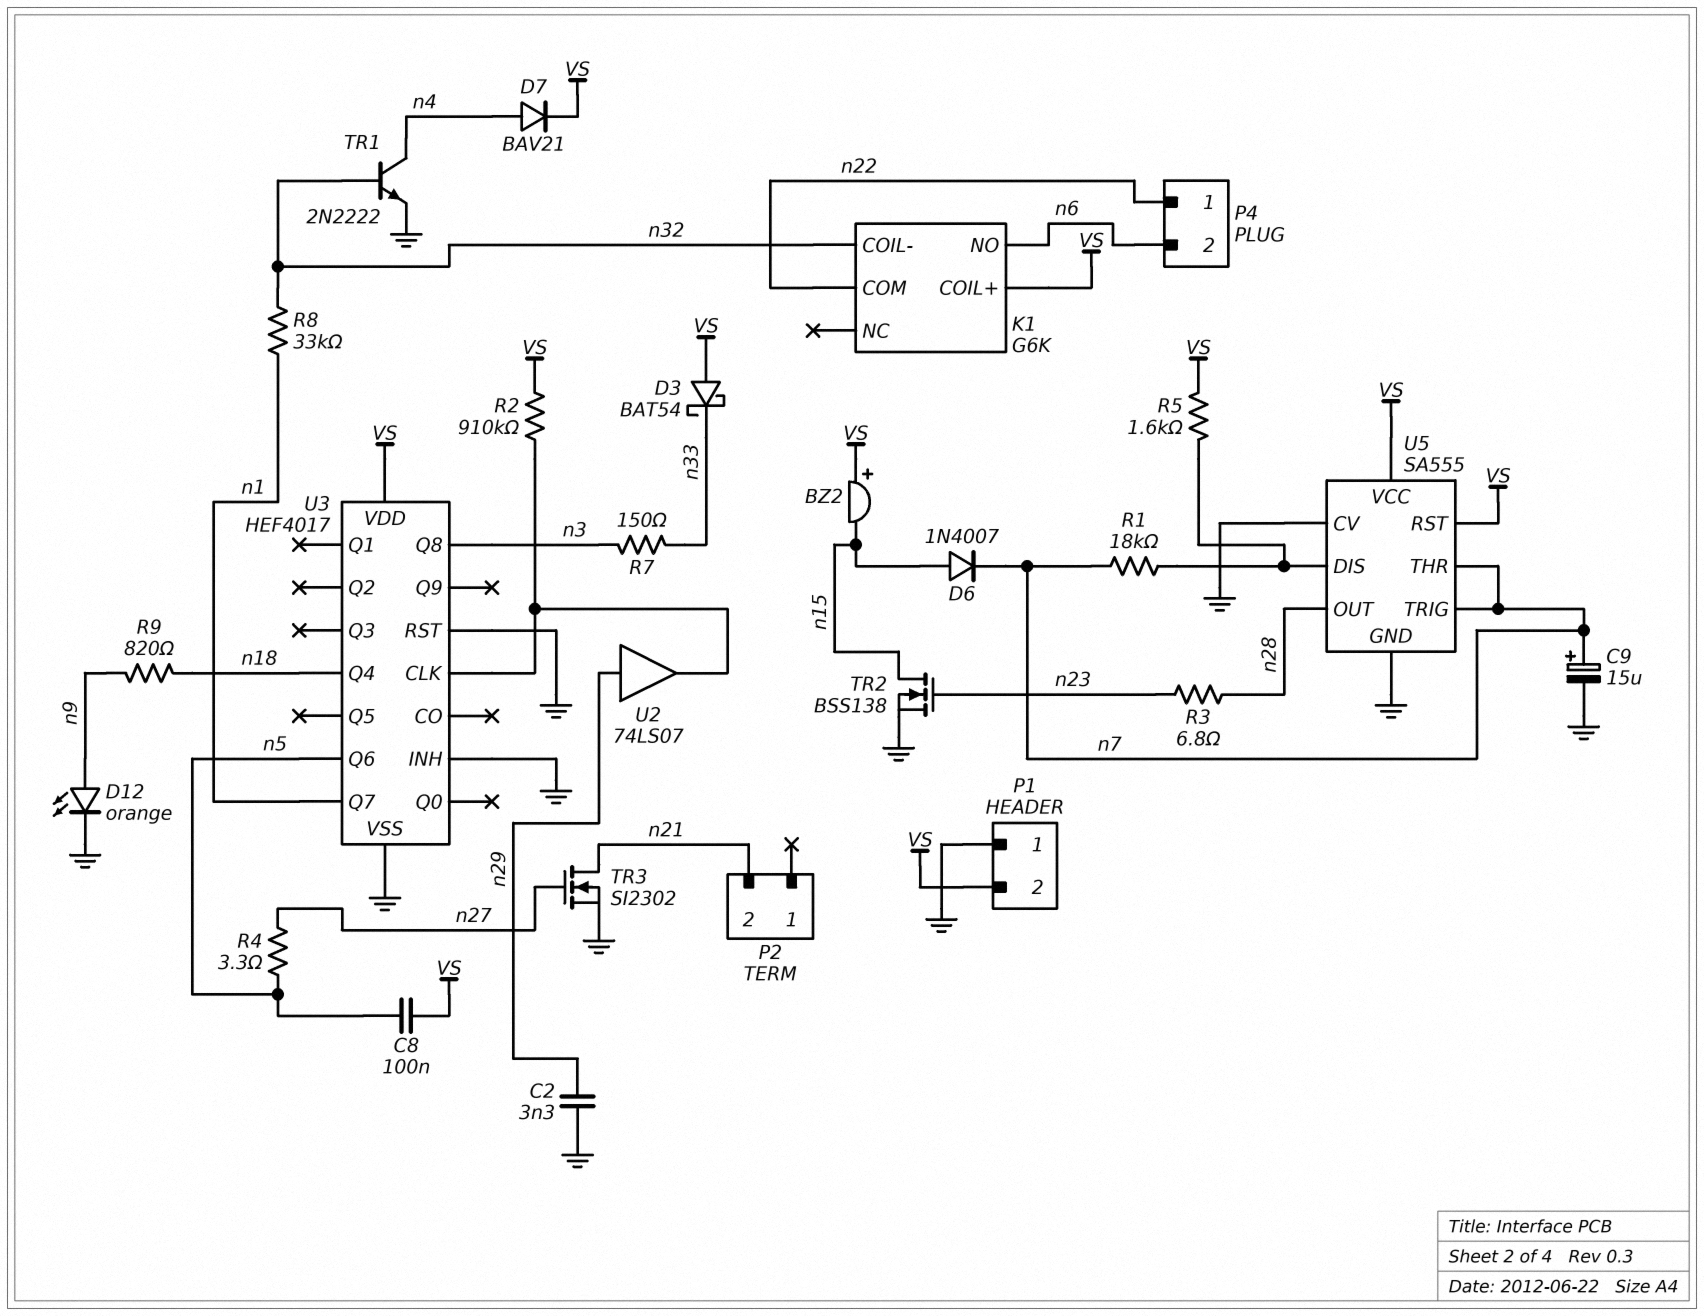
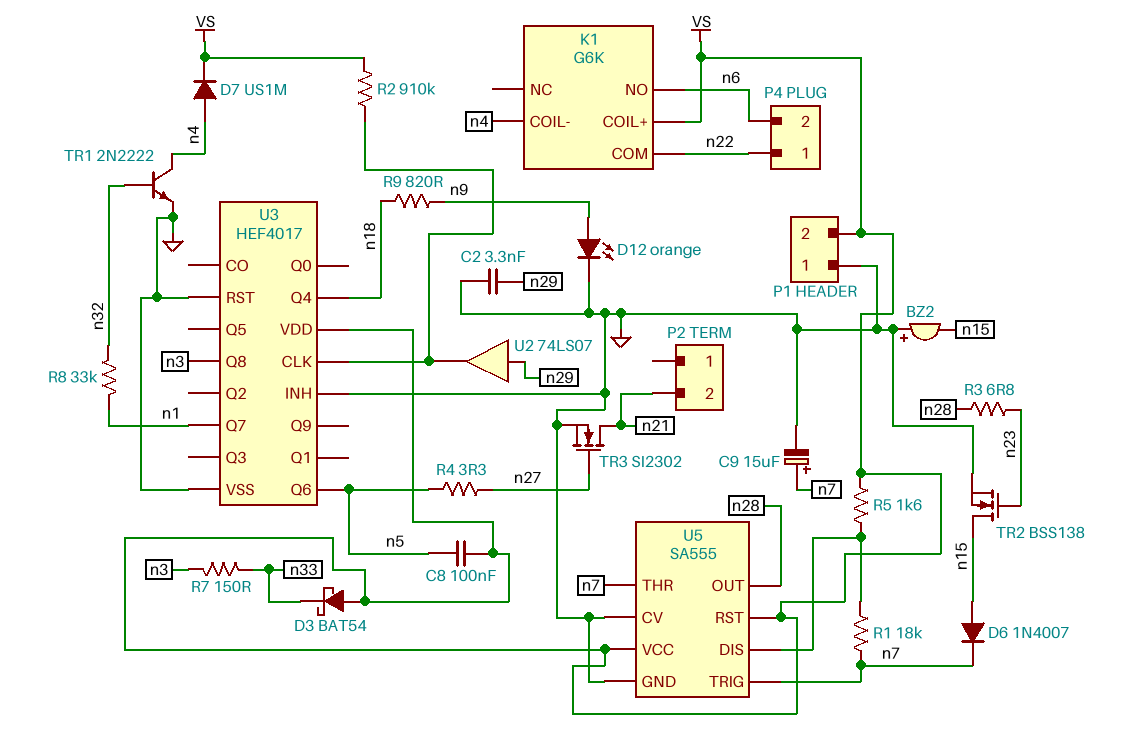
BZ2: buzzer (plus VS, minus n15) -> buzzer (plus GND, minus n15)
D7: diode BAV21 (A n4, K VS) -> diode US1M (A n4, K VS)
K1 pin COIL-: n32 -> n4

